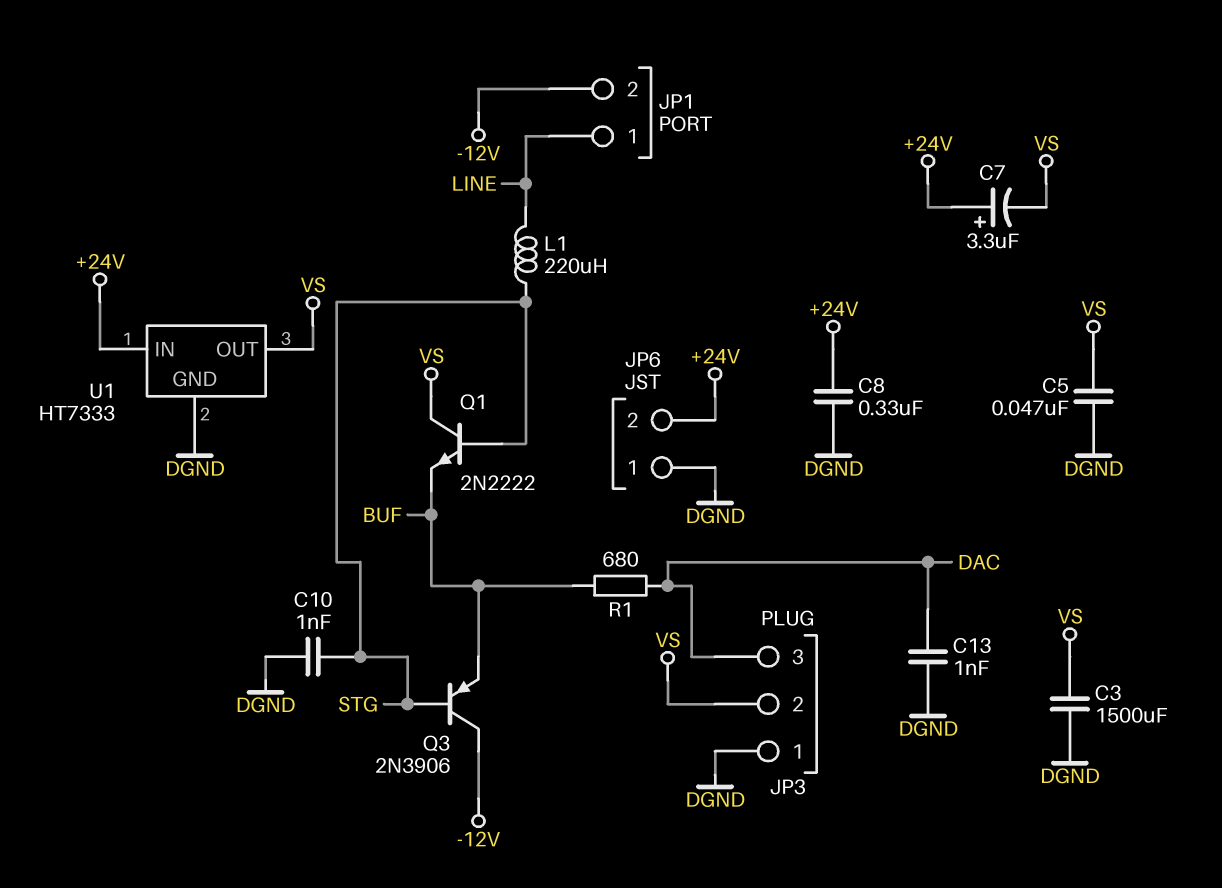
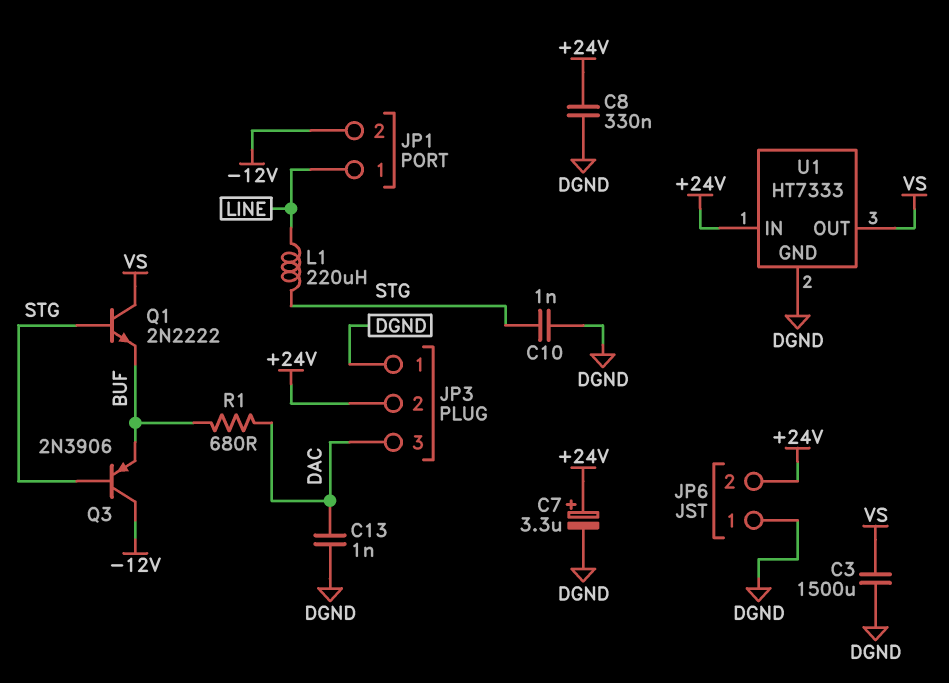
C5: 47nF (DGND, VS) -> none
C7: 3.3uF (plus +24V, minus VS) -> 3.3uF (plus +24V, minus DGND)
JP3 pin 2: VS -> +24V

